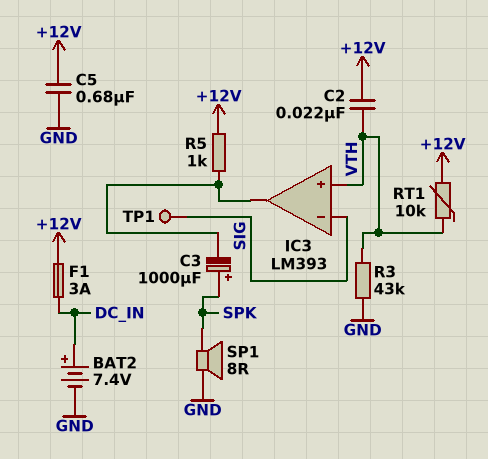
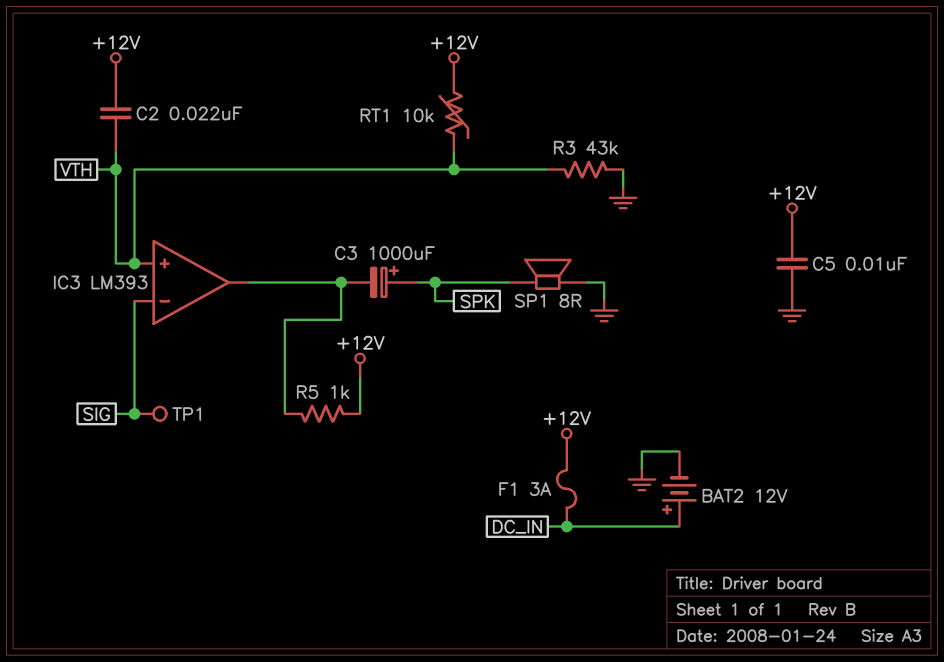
BAT2: 7.4V (plus DC_IN, minus GND) -> 12V (plus DC_IN, minus GND)
C5: 680nF (+12V, GND) -> 10nF (+12V, GND)

